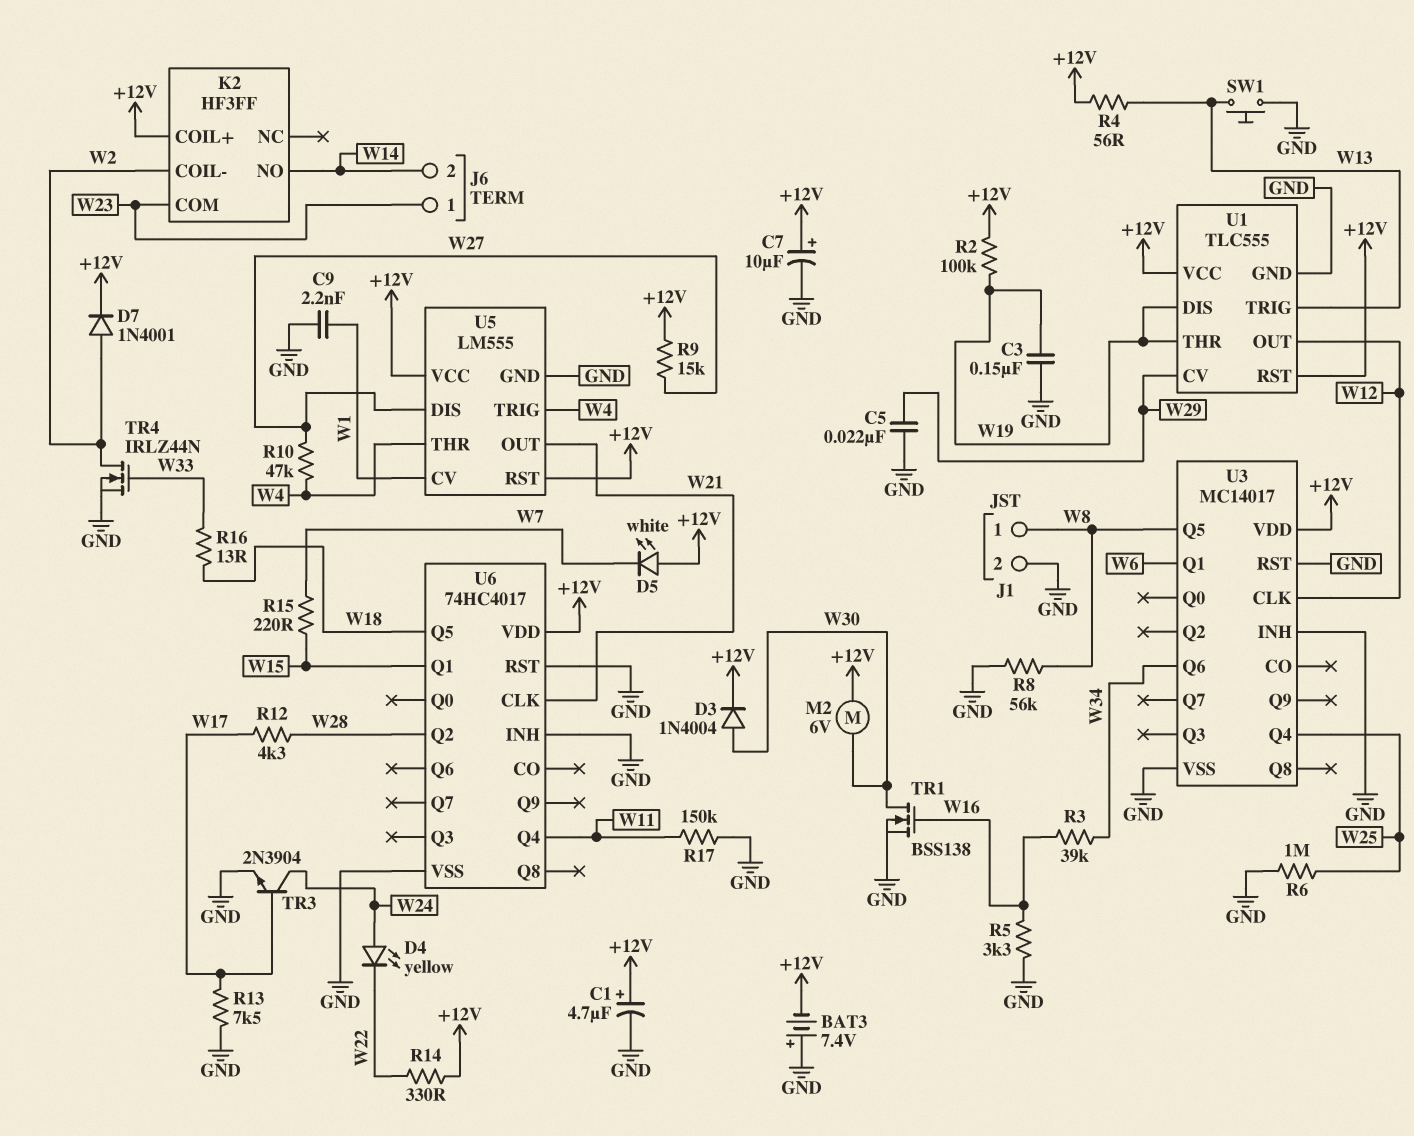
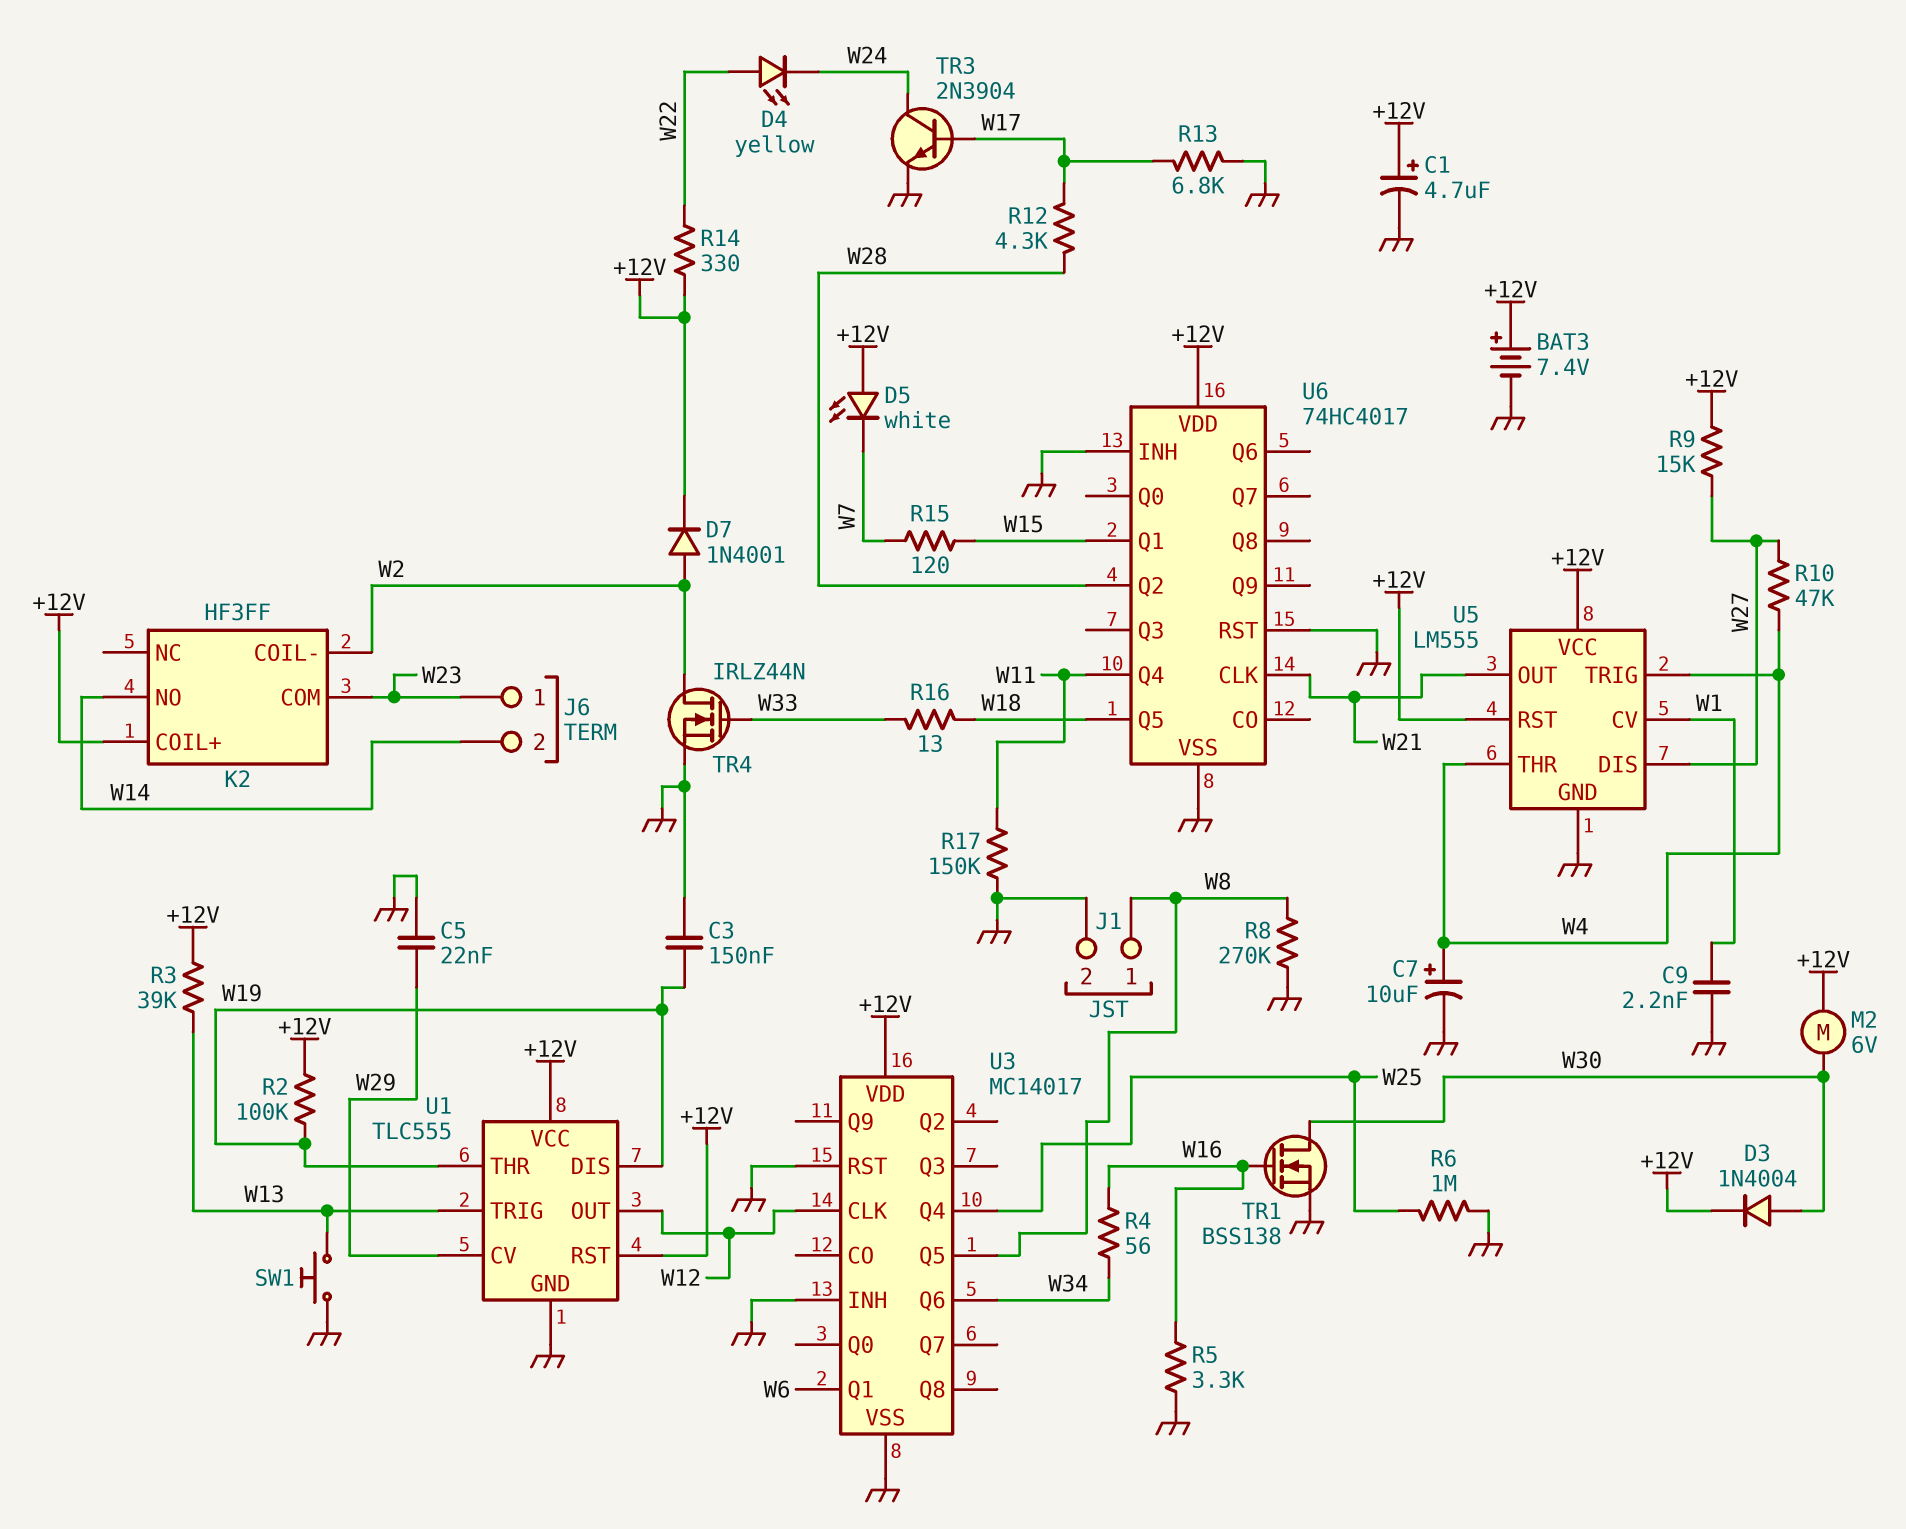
BAT3: 7.4V (plus GND, minus +12V) -> 7.4V (plus +12V, minus GND)
C7: 10uF (plus +12V, minus GND) -> 10uF (plus W4, minus GND)
D4: LED yellow (A W24, K W22) -> LED yellow (A W22, K W24)
R3: 39k (W16, W34) -> 39k (+12V, W13)
R4: 56 (+12V, W13) -> 56 (W16, W34)
R8: 56k (GND, W8) -> 270k (GND, W8)
R13: 7.5k (GND, W17) -> 6.8k (GND, W17)
R15: 220 (W7, W15) -> 120 (W7, W15)

